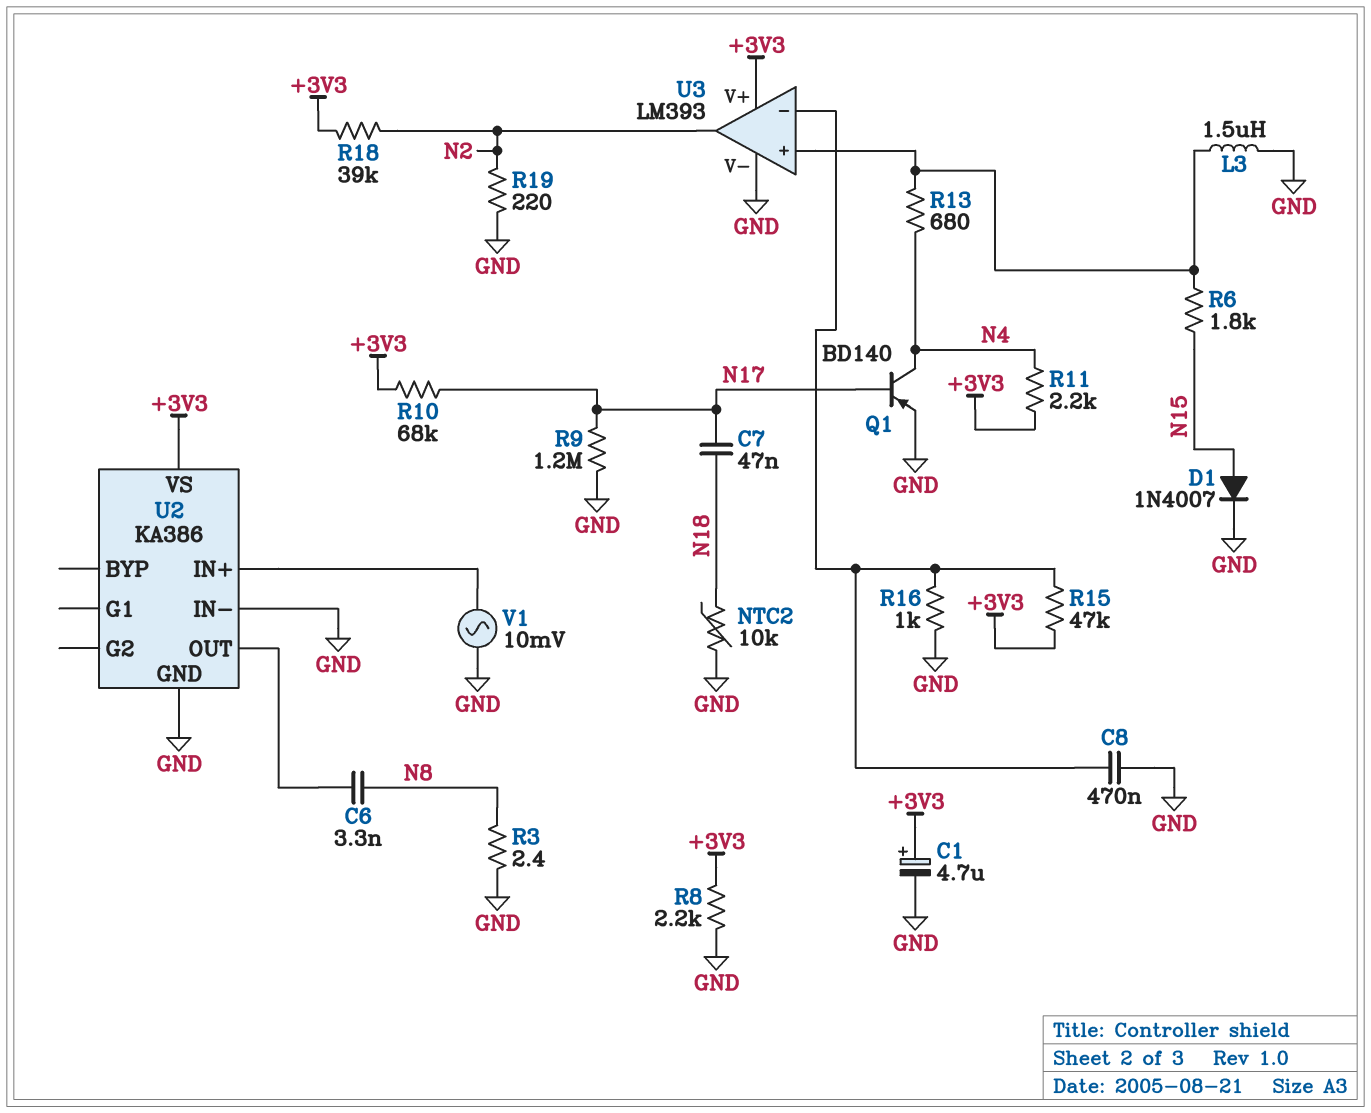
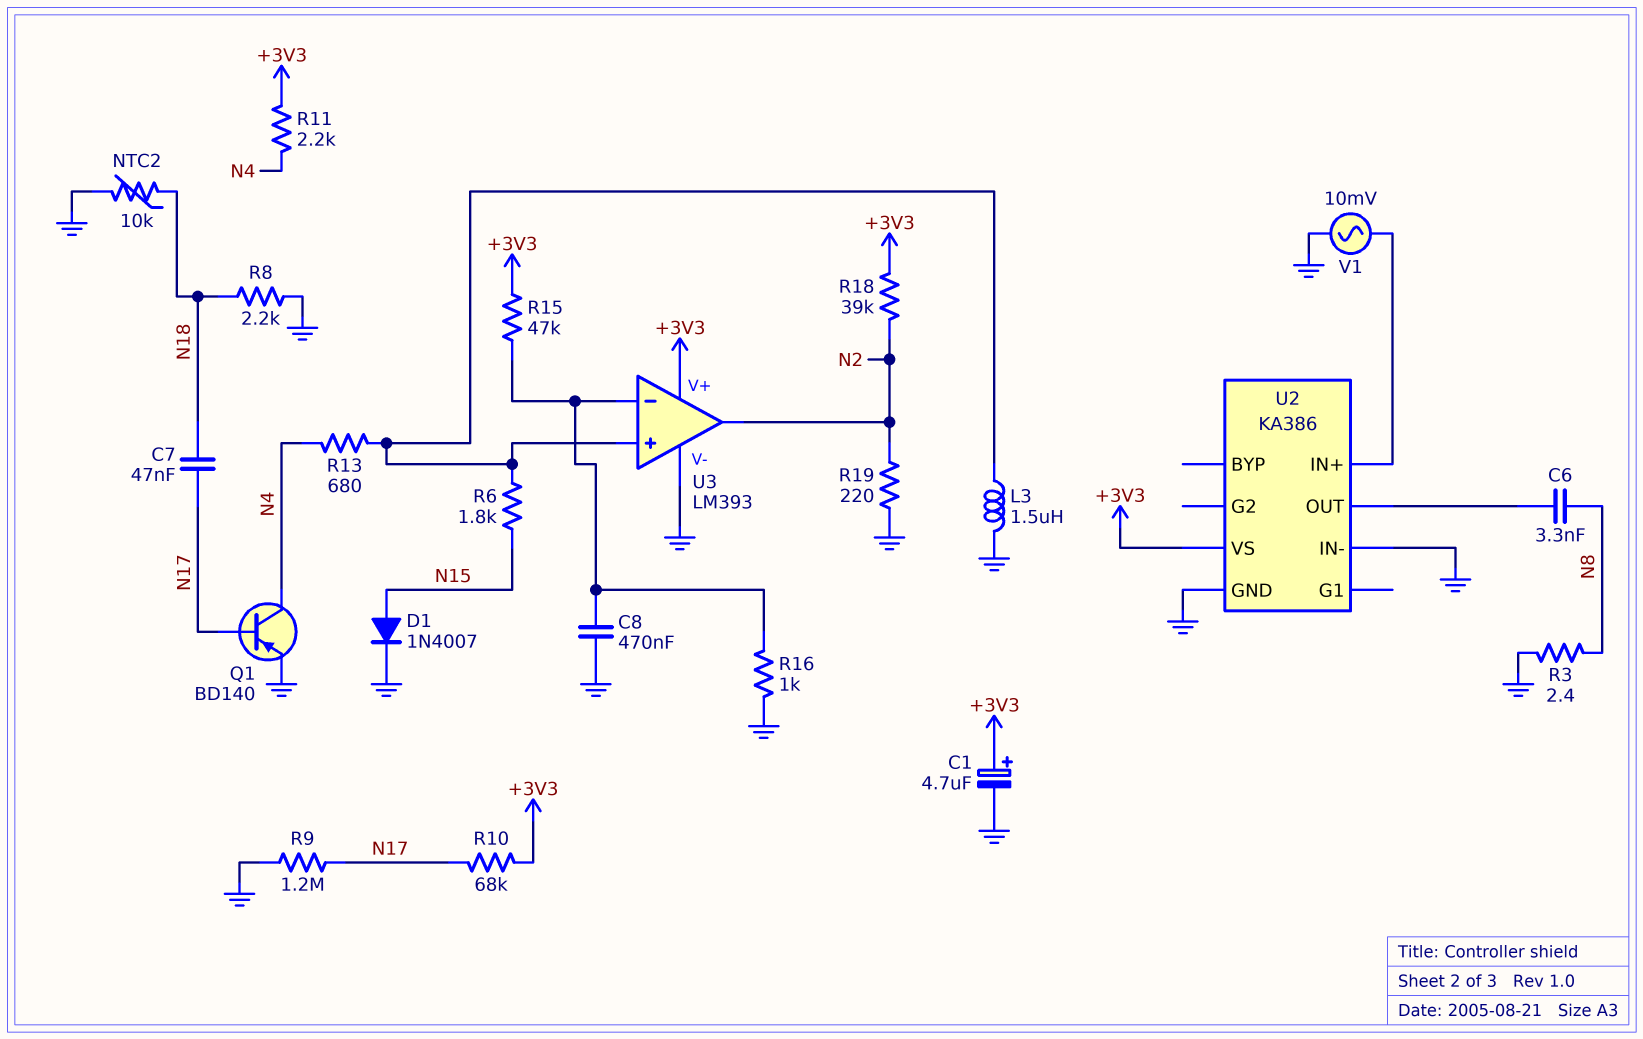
R8: 2.2k (+3V3, GND) -> 2.2k (GND, N18)

